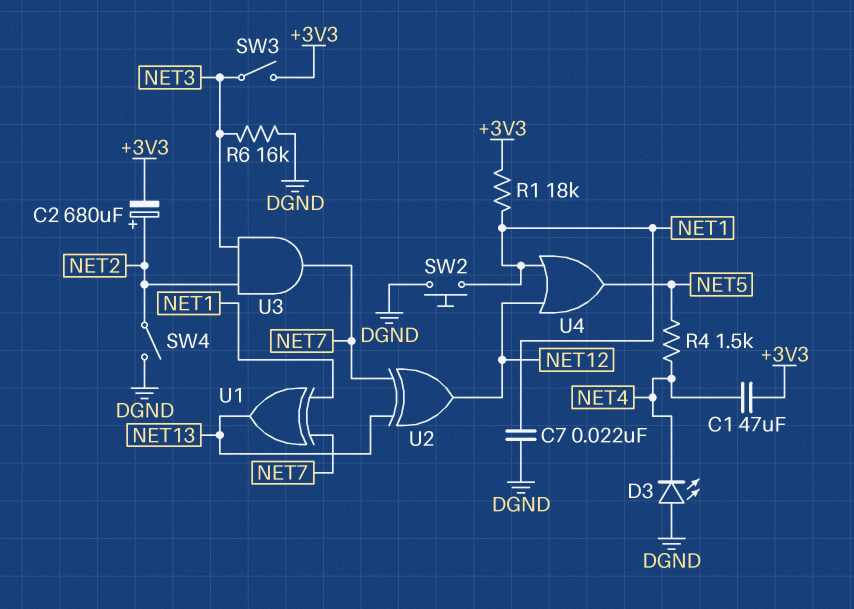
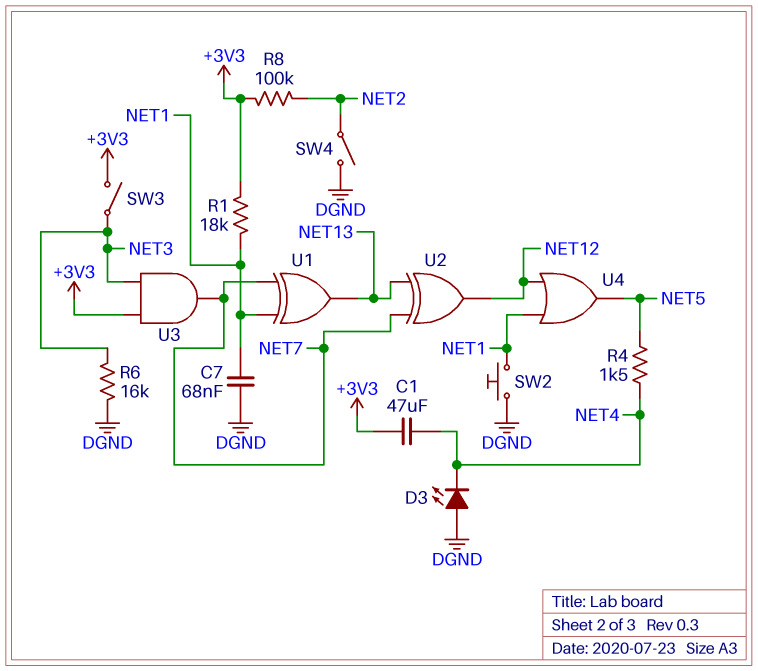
C2: 680uF (plus NET2, minus +3V3) -> none
C7: 22nF (DGND, NET1) -> 68nF (DGND, NET1)
R8: none -> 100k (+3V3, NET2)
U3: AND (in NET2, in NET3, out NET7) -> AND (in +3V3, in NET3, out NET7)

